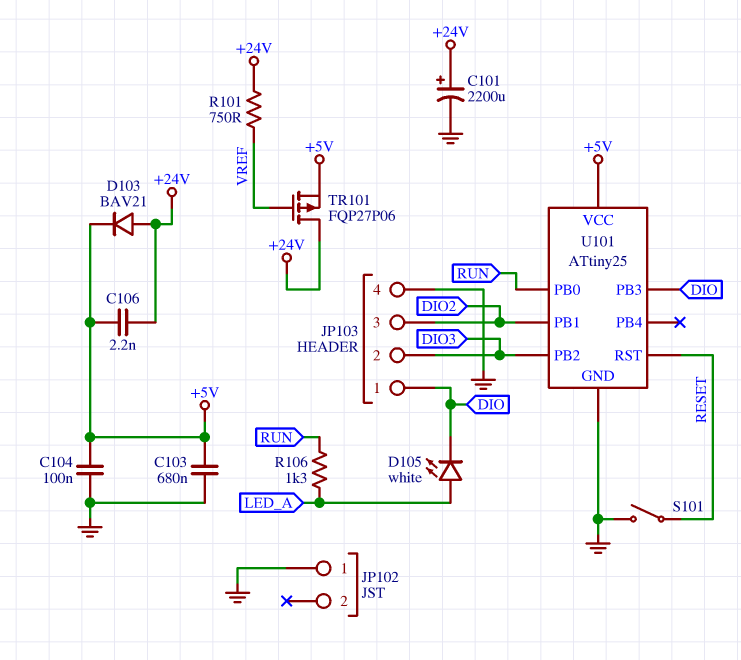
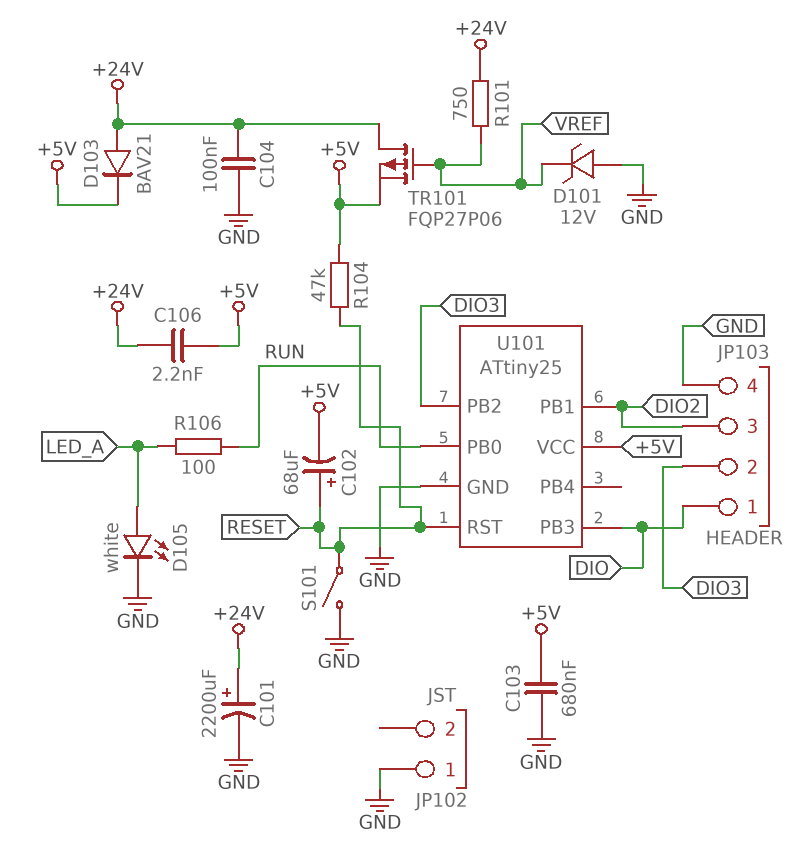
C102: none -> 68uF (plus RESET, minus +5V)
C104: 100nF (+5V, GND) -> 100nF (+24V, GND)
D101: none -> zener 12V (A GND, K VREF)
D105: LED white (A LED_A, K DIO) -> LED white (A LED_A, K GND)
R104: none -> 47k (+5V, RESET)
R106: 1.3k (LED_A, RUN) -> 100 (LED_A, RUN)

